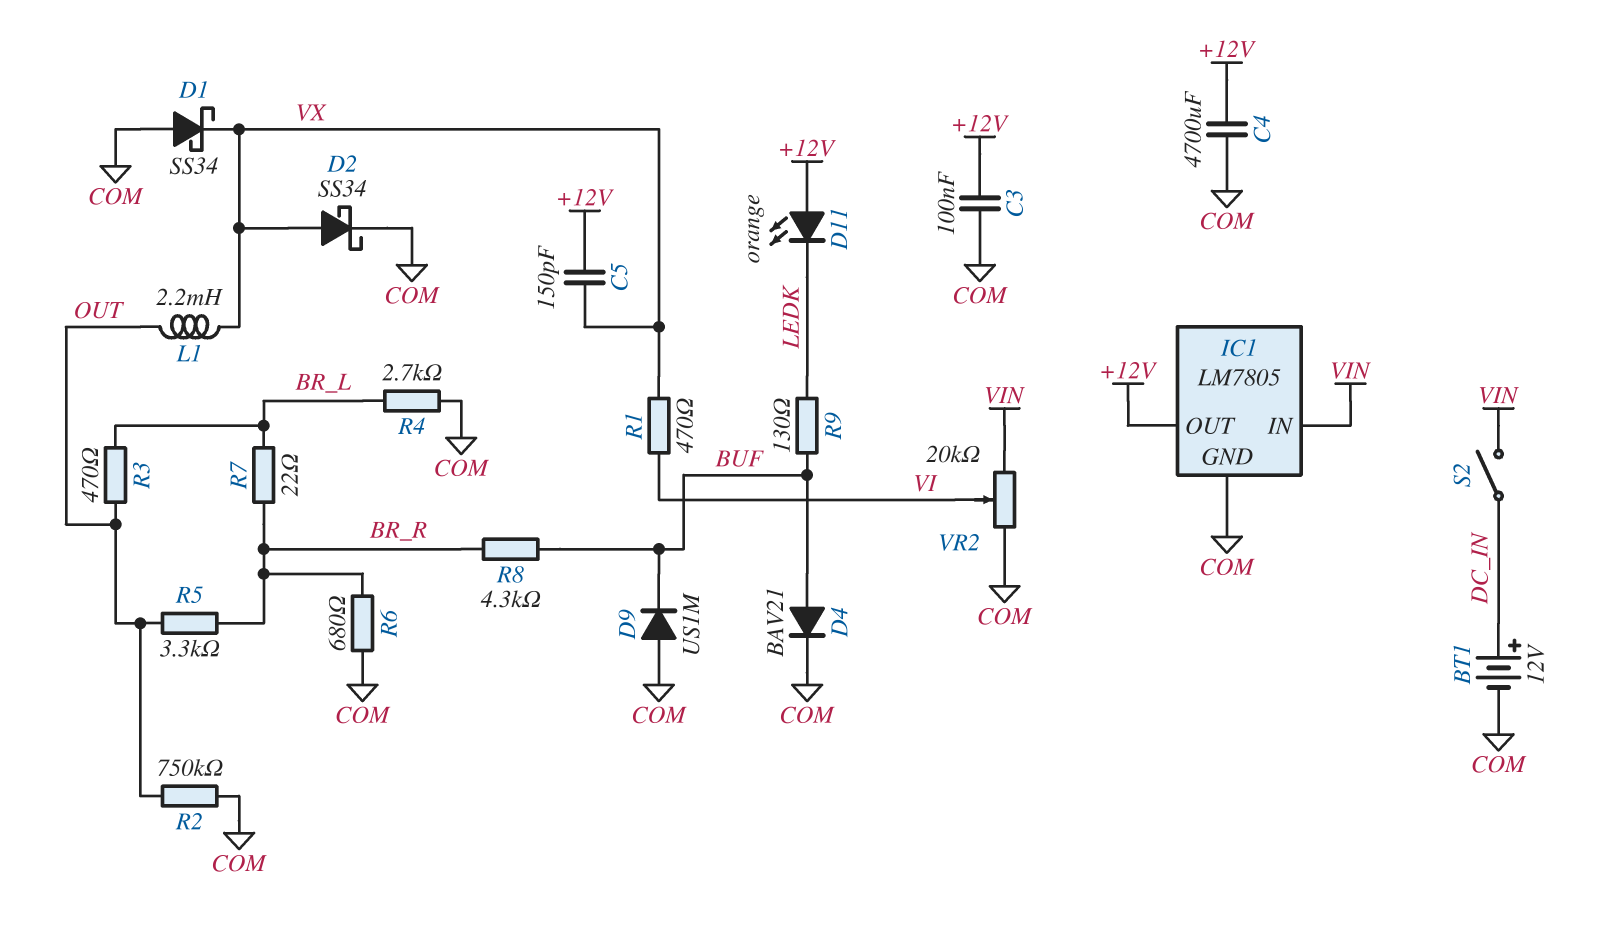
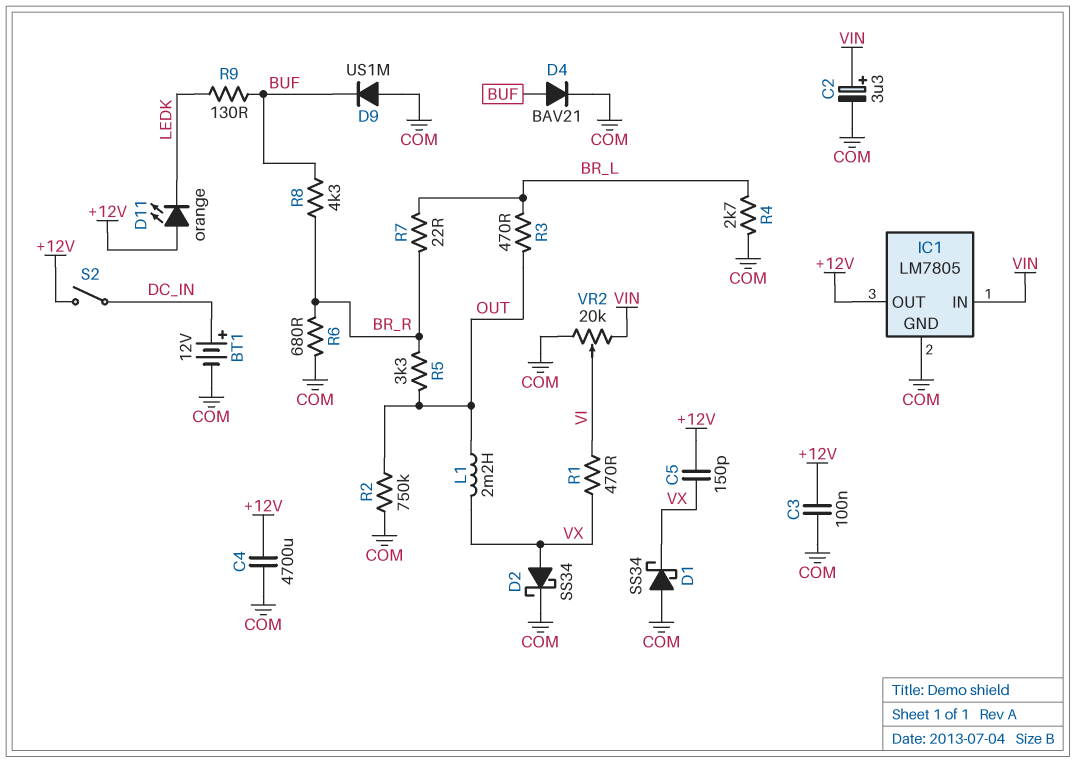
C2: none -> 3.3uF (plus VIN, minus COM)
S2: switch (DC_IN, VIN) -> switch (+12V, DC_IN)

